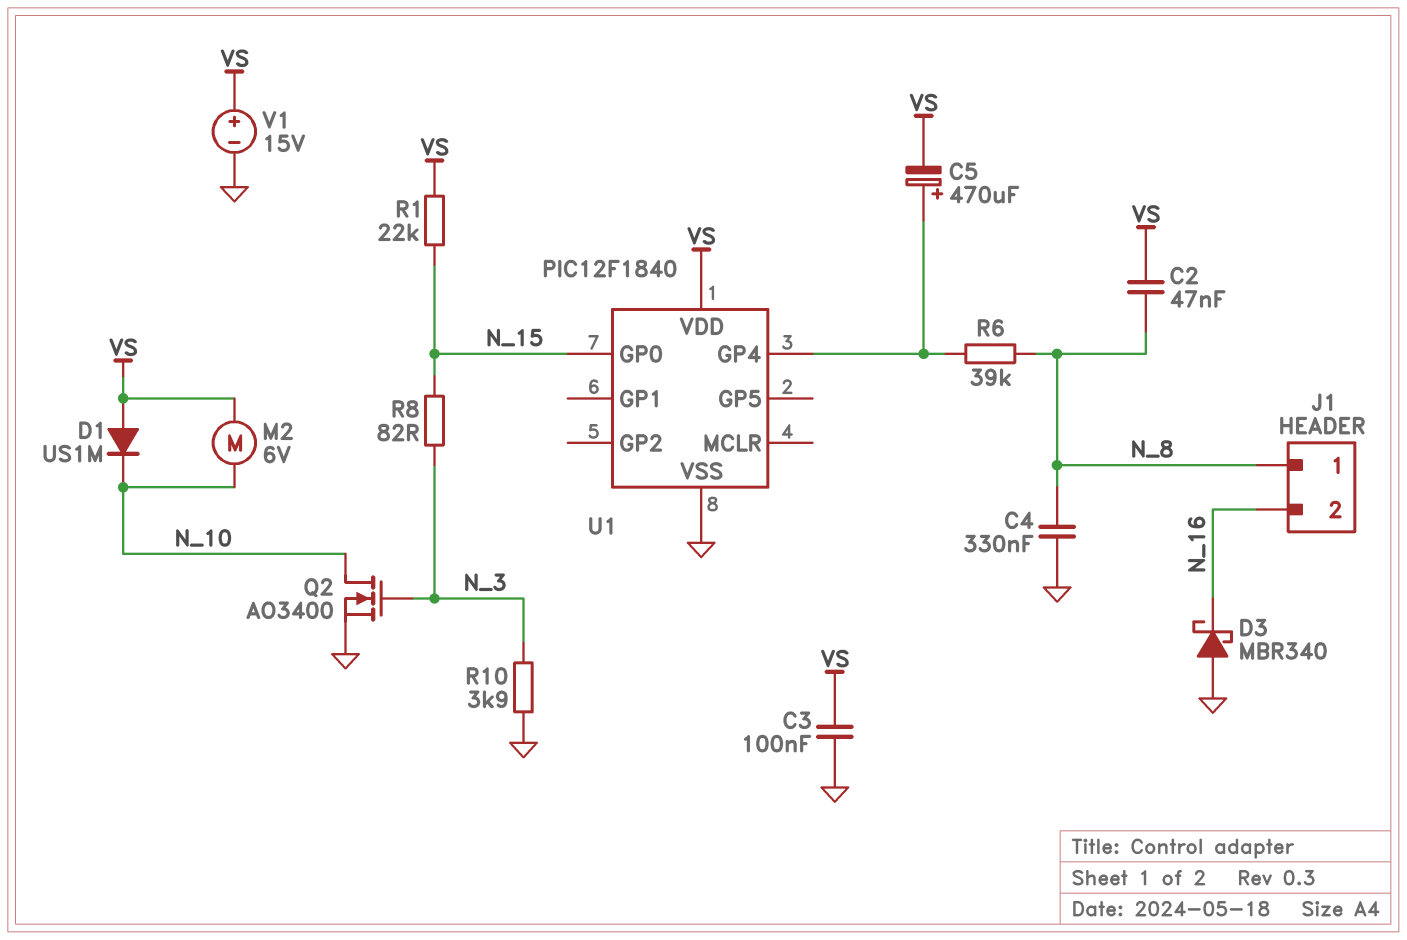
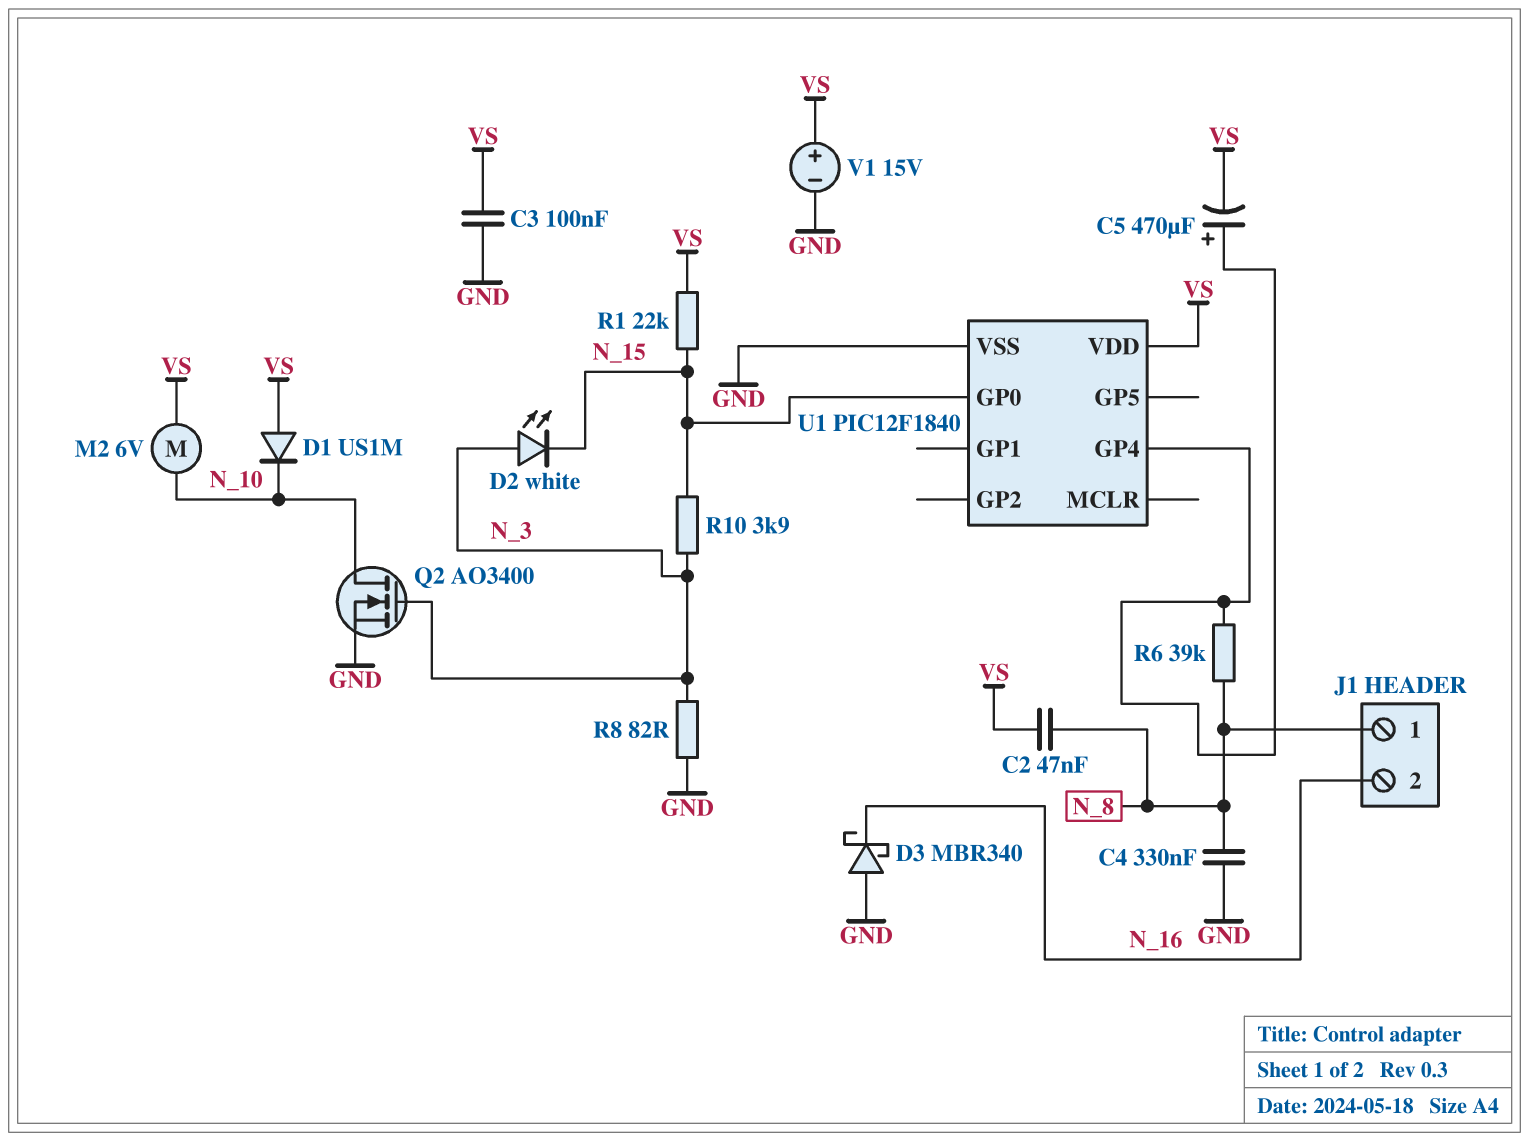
D2: none -> LED white (A N_3, K N_15)
R8: 82 (N_3, N_15) -> 82 (GND, N_3)
R10: 3.9k (GND, N_3) -> 3.9k (N_3, N_15)

